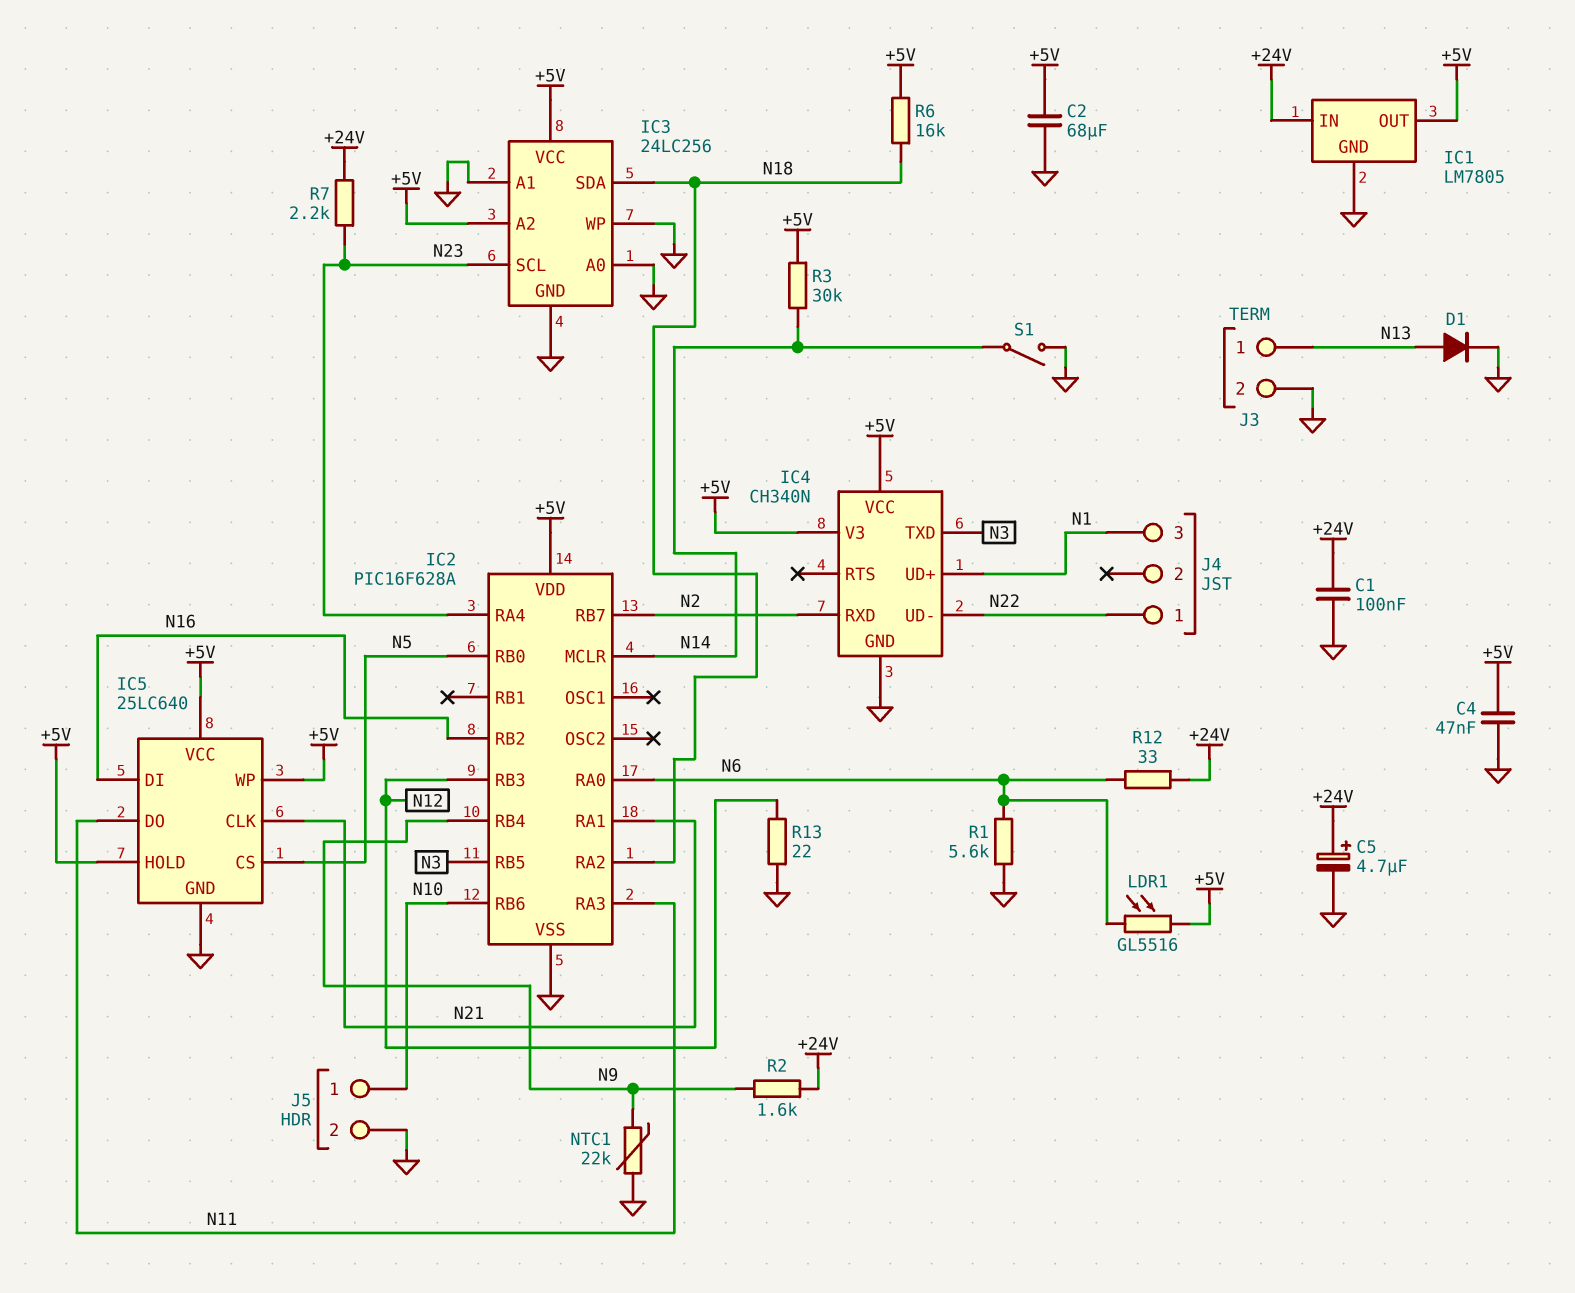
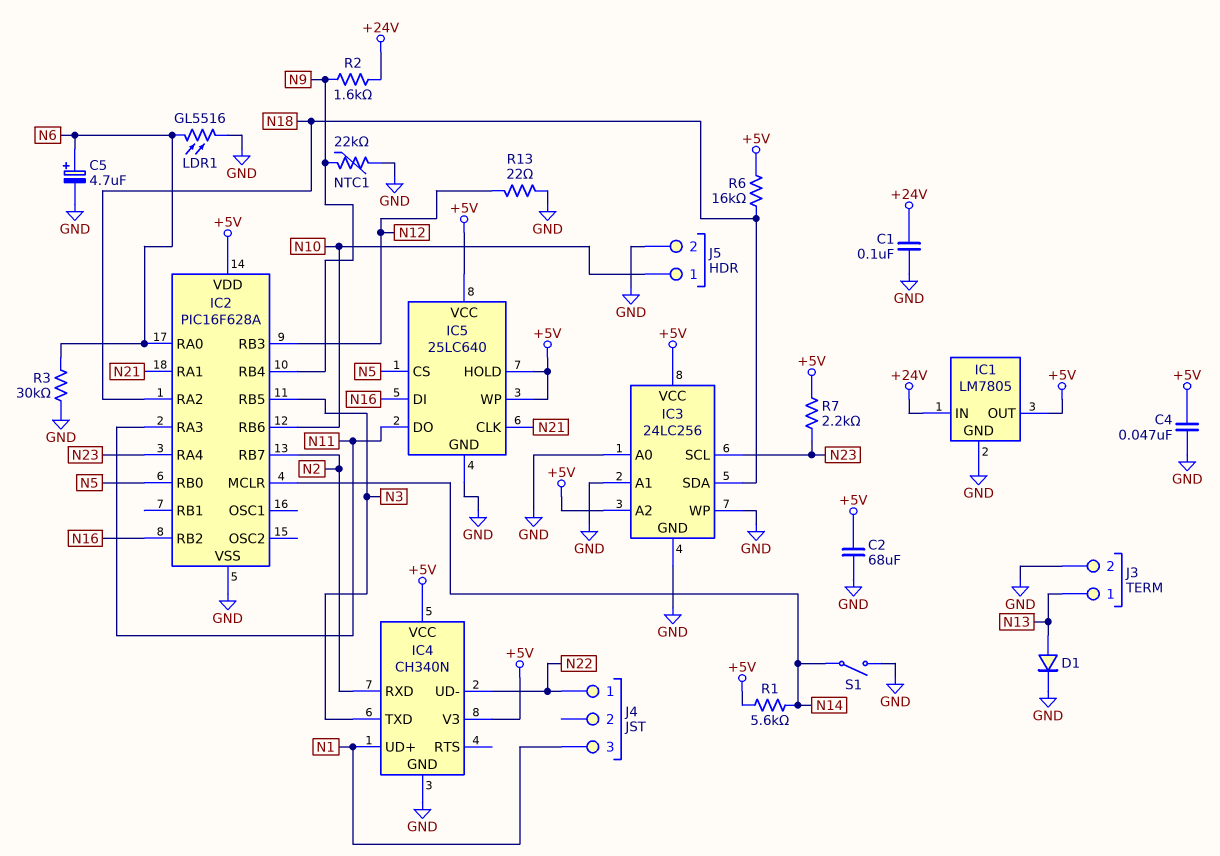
C5: 4.7uF (plus +24V, minus GND) -> 4.7uF (plus N6, minus GND)
LDR1: GL5516 (+5V, N6) -> GL5516 (GND, N6)
R1: 5.6k (GND, N6) -> 5.6k (+5V, N14)
R3: 30k (+5V, N14) -> 30k (GND, N6)
R7: 2.2k (+24V, N23) -> 2.2k (+5V, N23)
R12: 33 (+24V, N6) -> none

